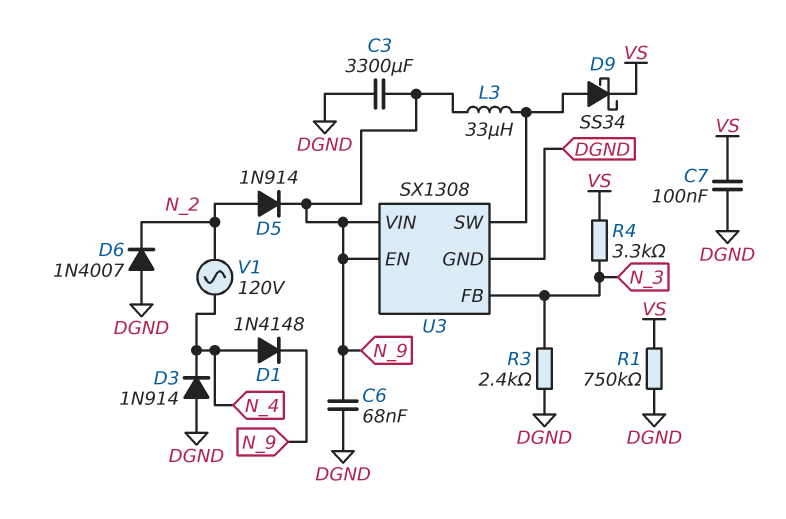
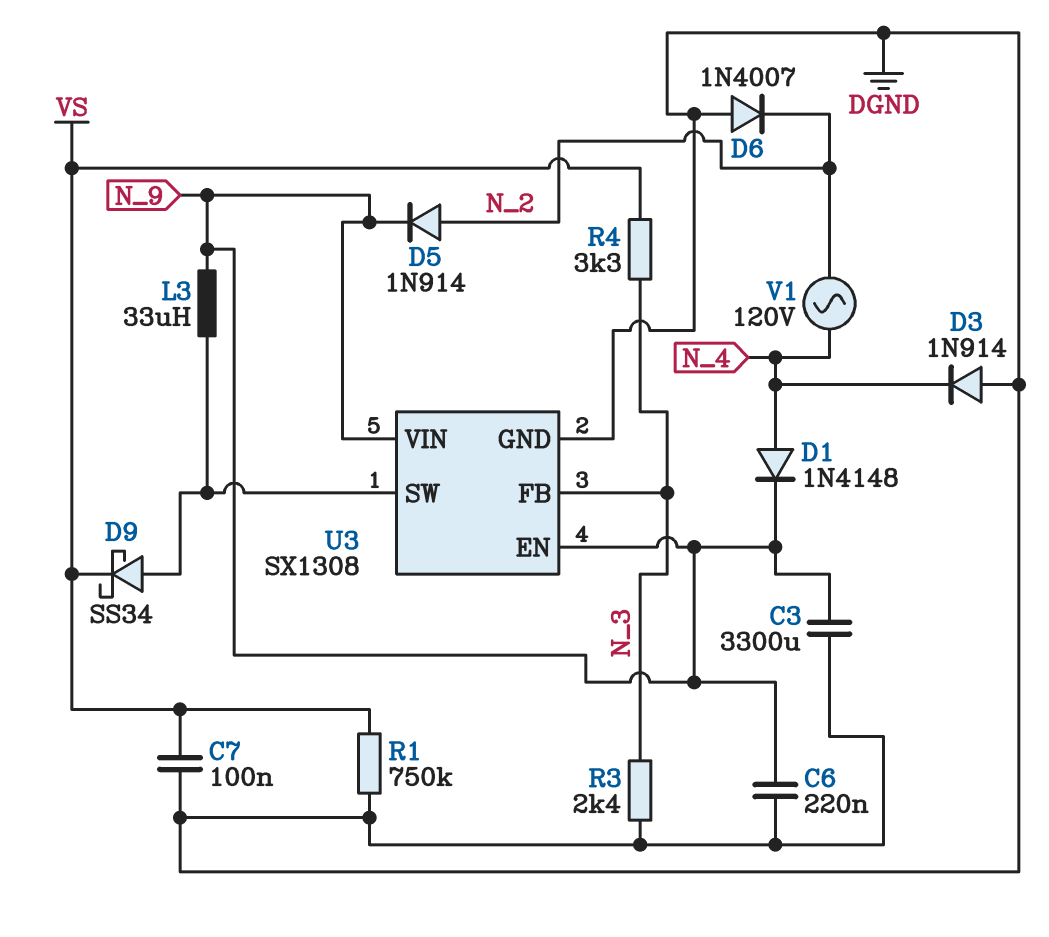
C6: 68nF (DGND, N_9) -> 220nF (DGND, N_9)

